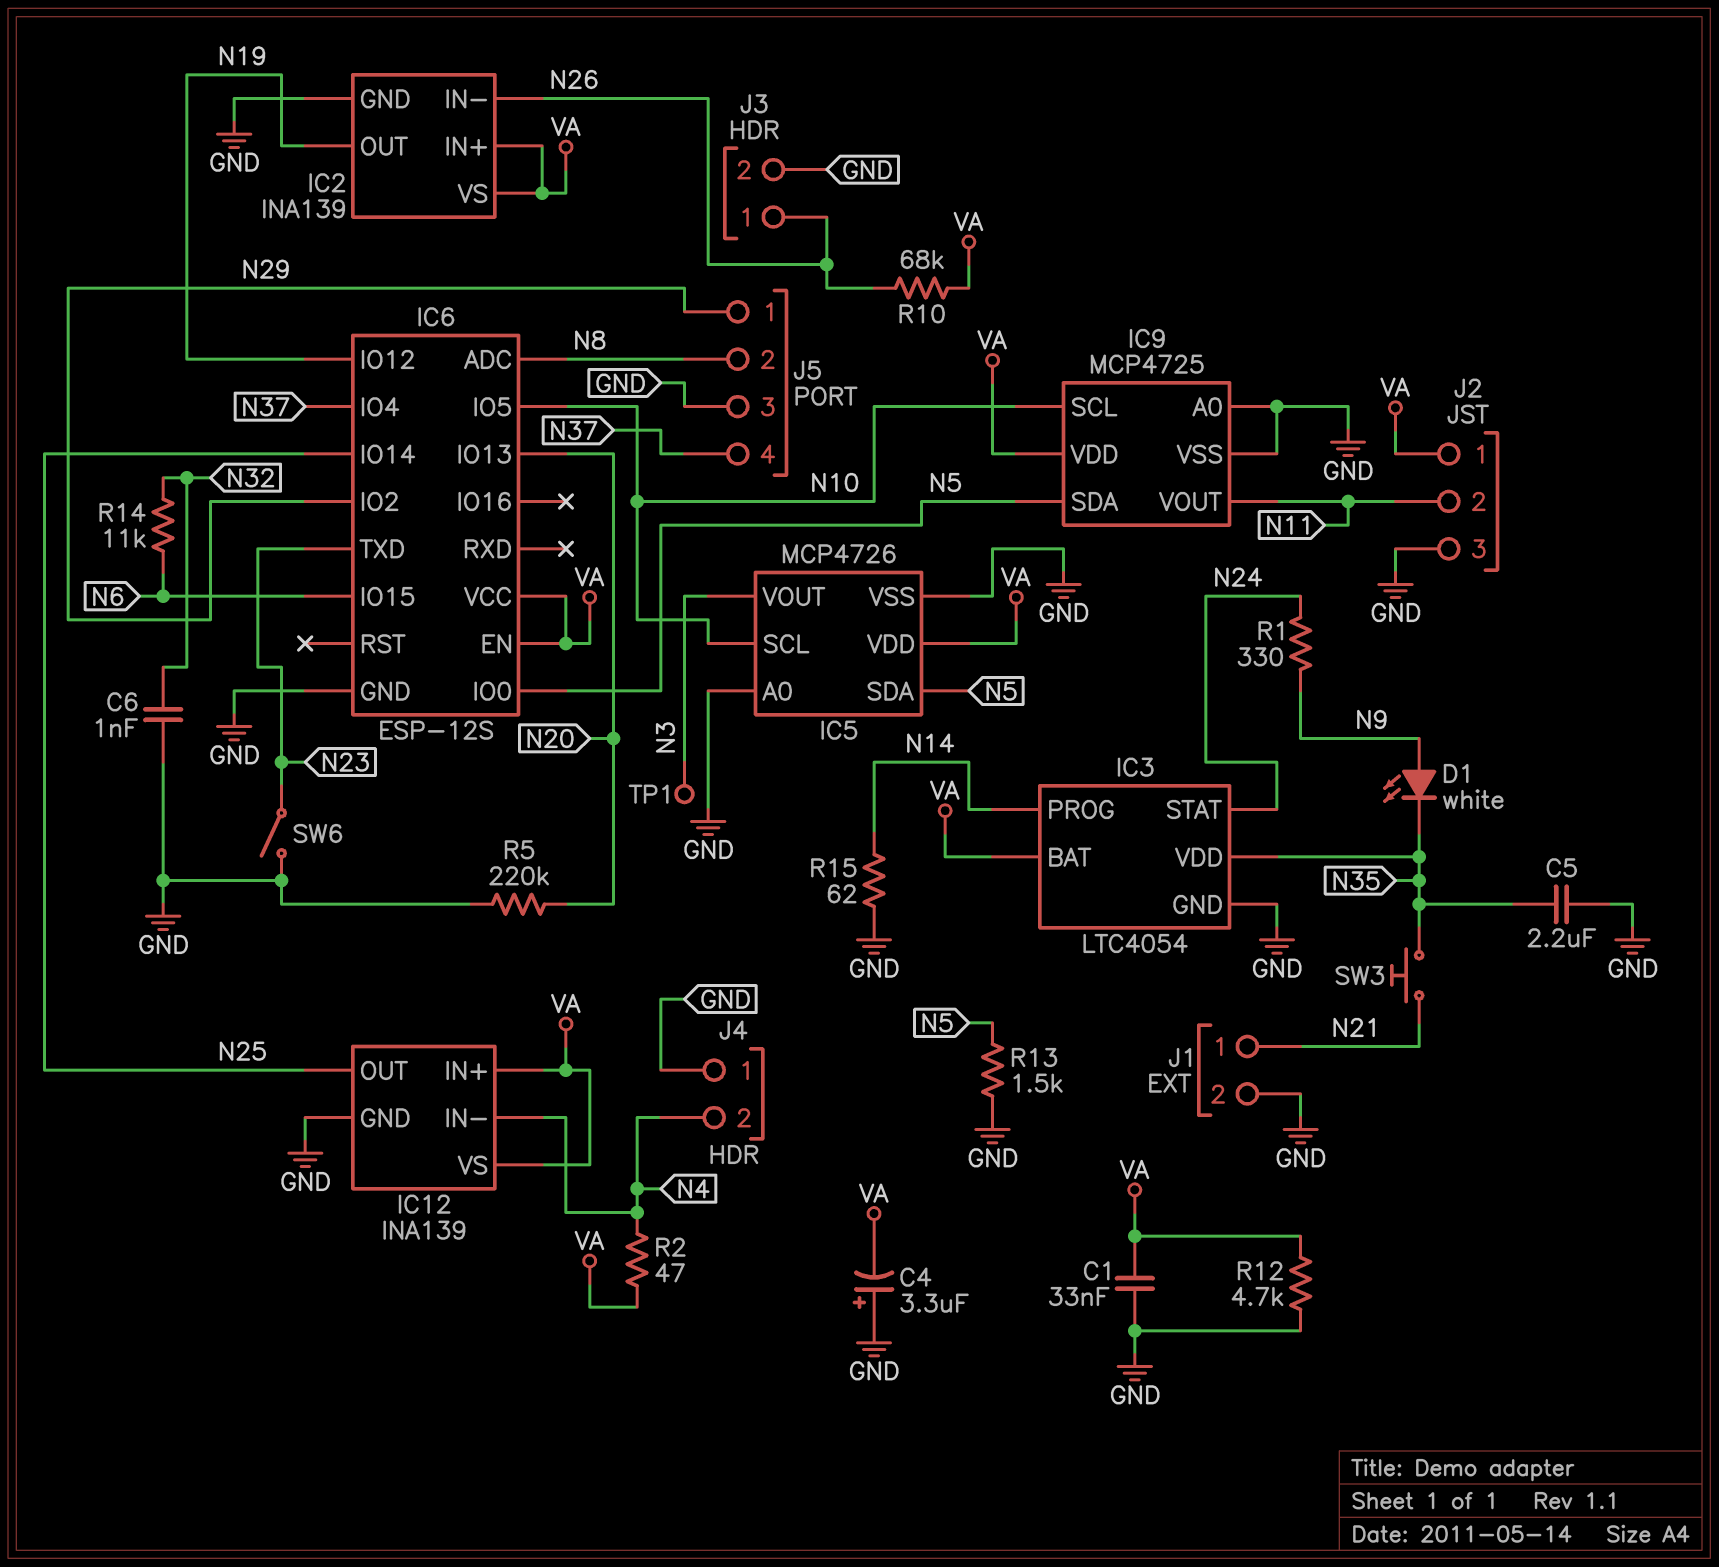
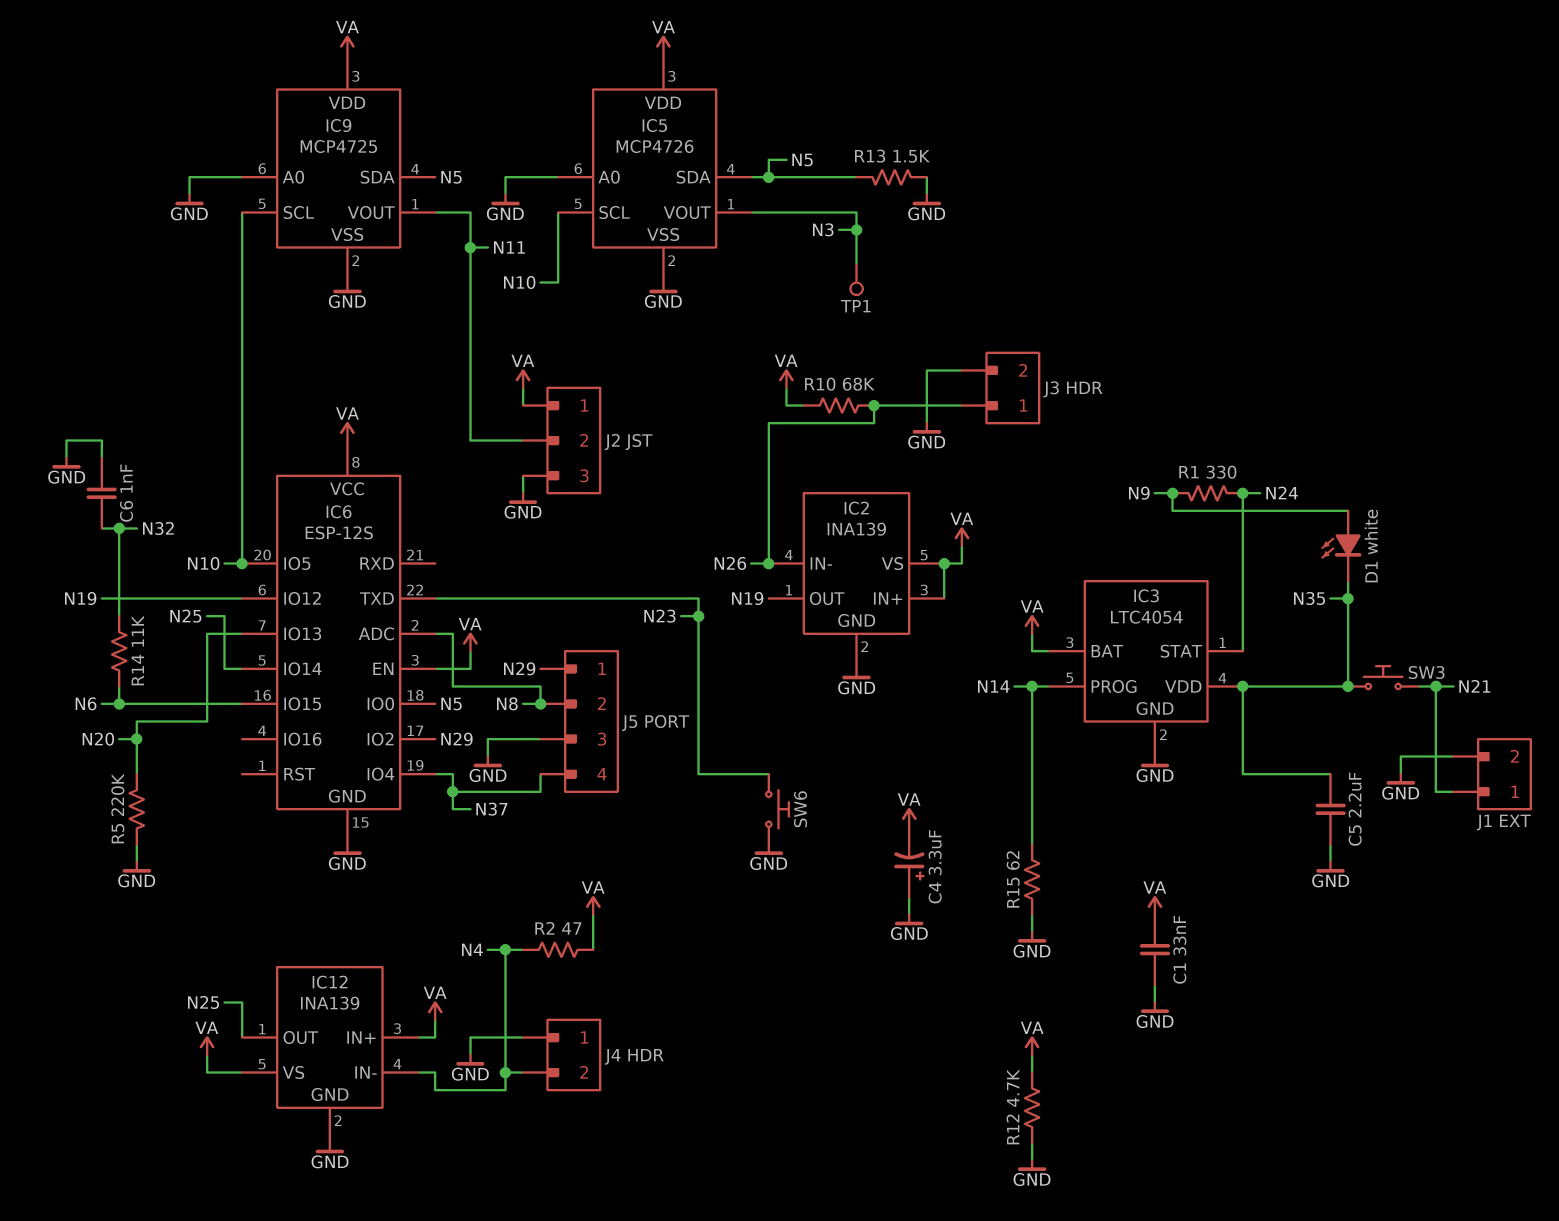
SW6: switch (GND, N23) -> button (GND, N23)

